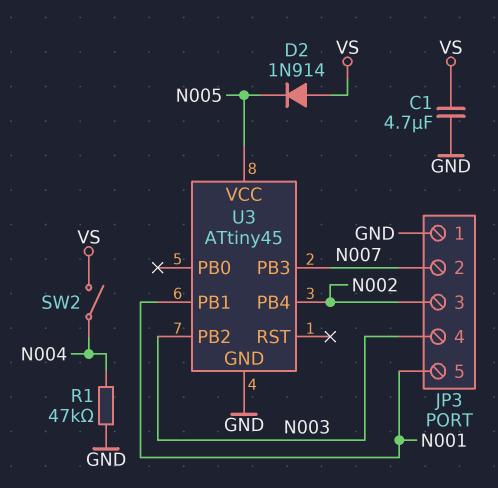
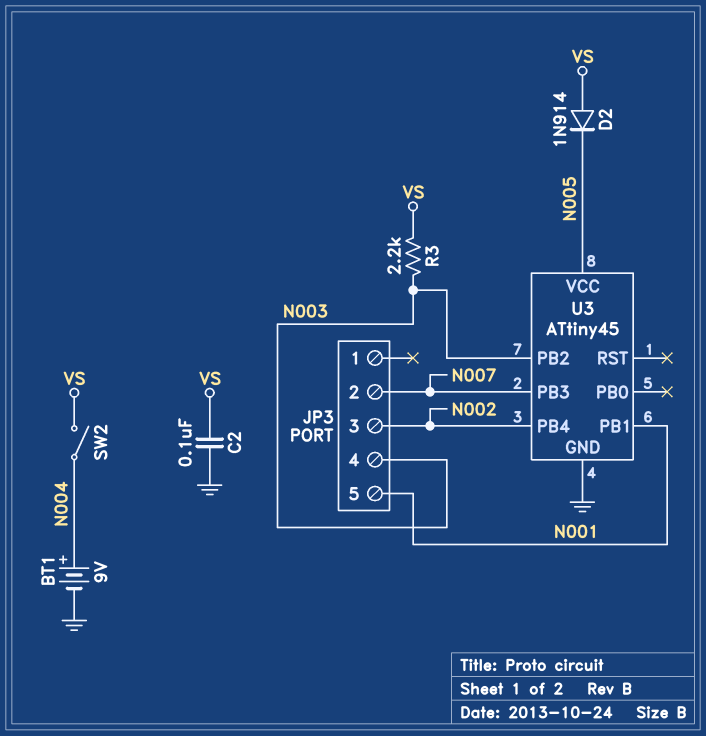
BT1: none -> 9V (plus N004, minus GND)
C1: 4.7uF (GND, VS) -> none
C2: none -> 100nF (GND, VS)
JP3 pin 1: GND -> none
R1: 47k (GND, N004) -> none
R3: none -> 2.2k (N003, VS)

